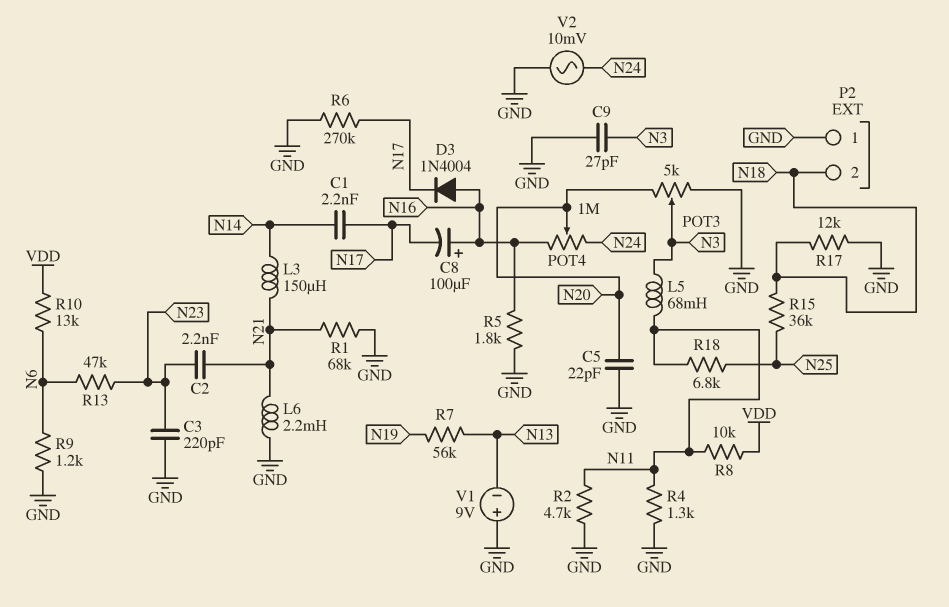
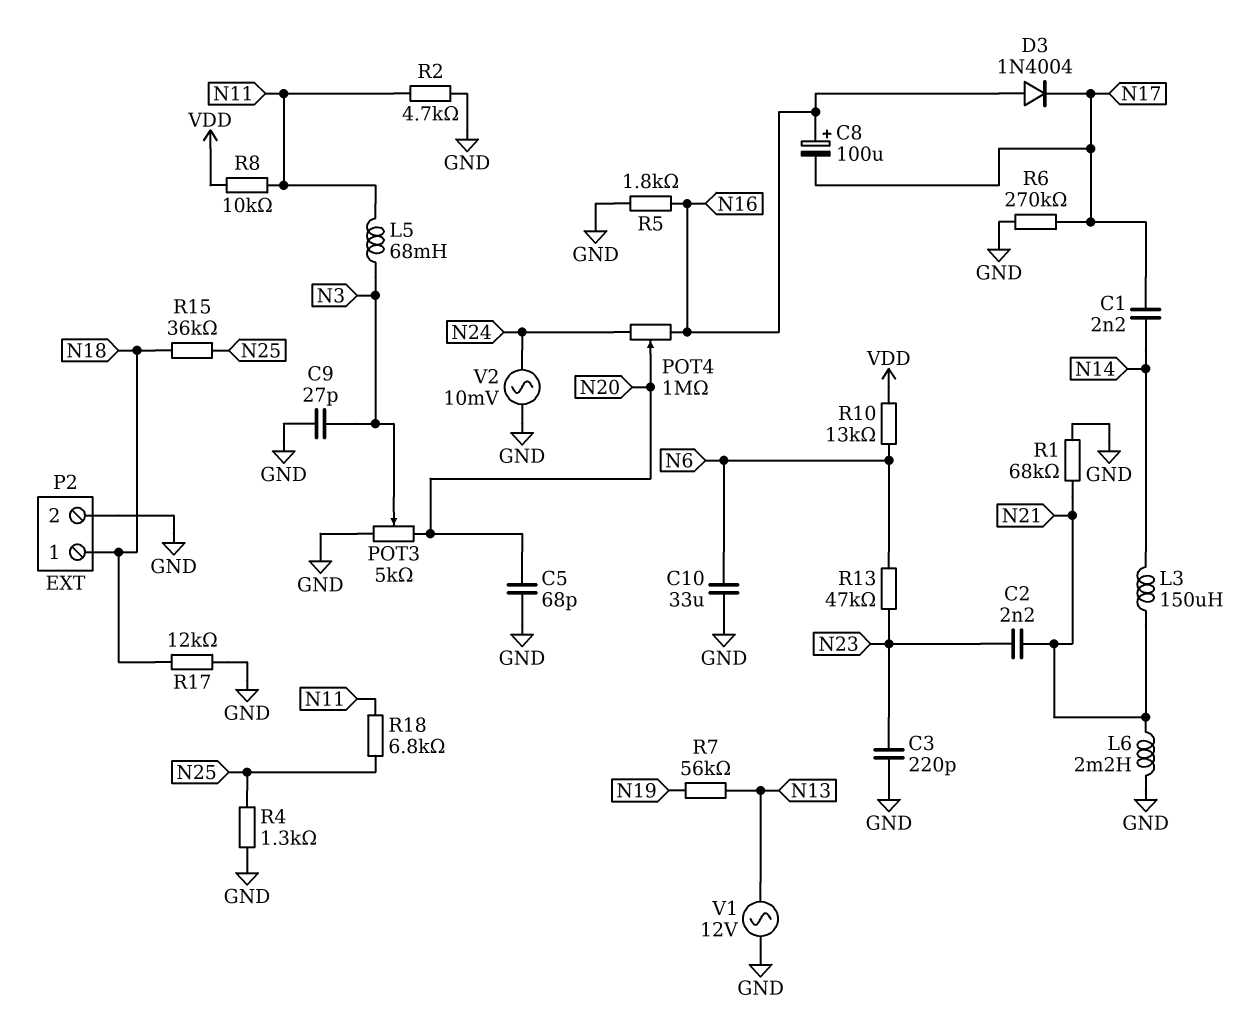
C5: 22pF (GND, N20) -> 68pF (GND, N20)
C10: none -> 33uF (GND, N6)
P2 pin 1: GND -> N18
P2 pin 2: N18 -> GND
R4: 1.3k (GND, N11) -> 1.3k (GND, N25)
R9: 1.2k (GND, N6) -> none
V1: 9V (plus GND, minus N13) -> AC 12V (GND, N13)

